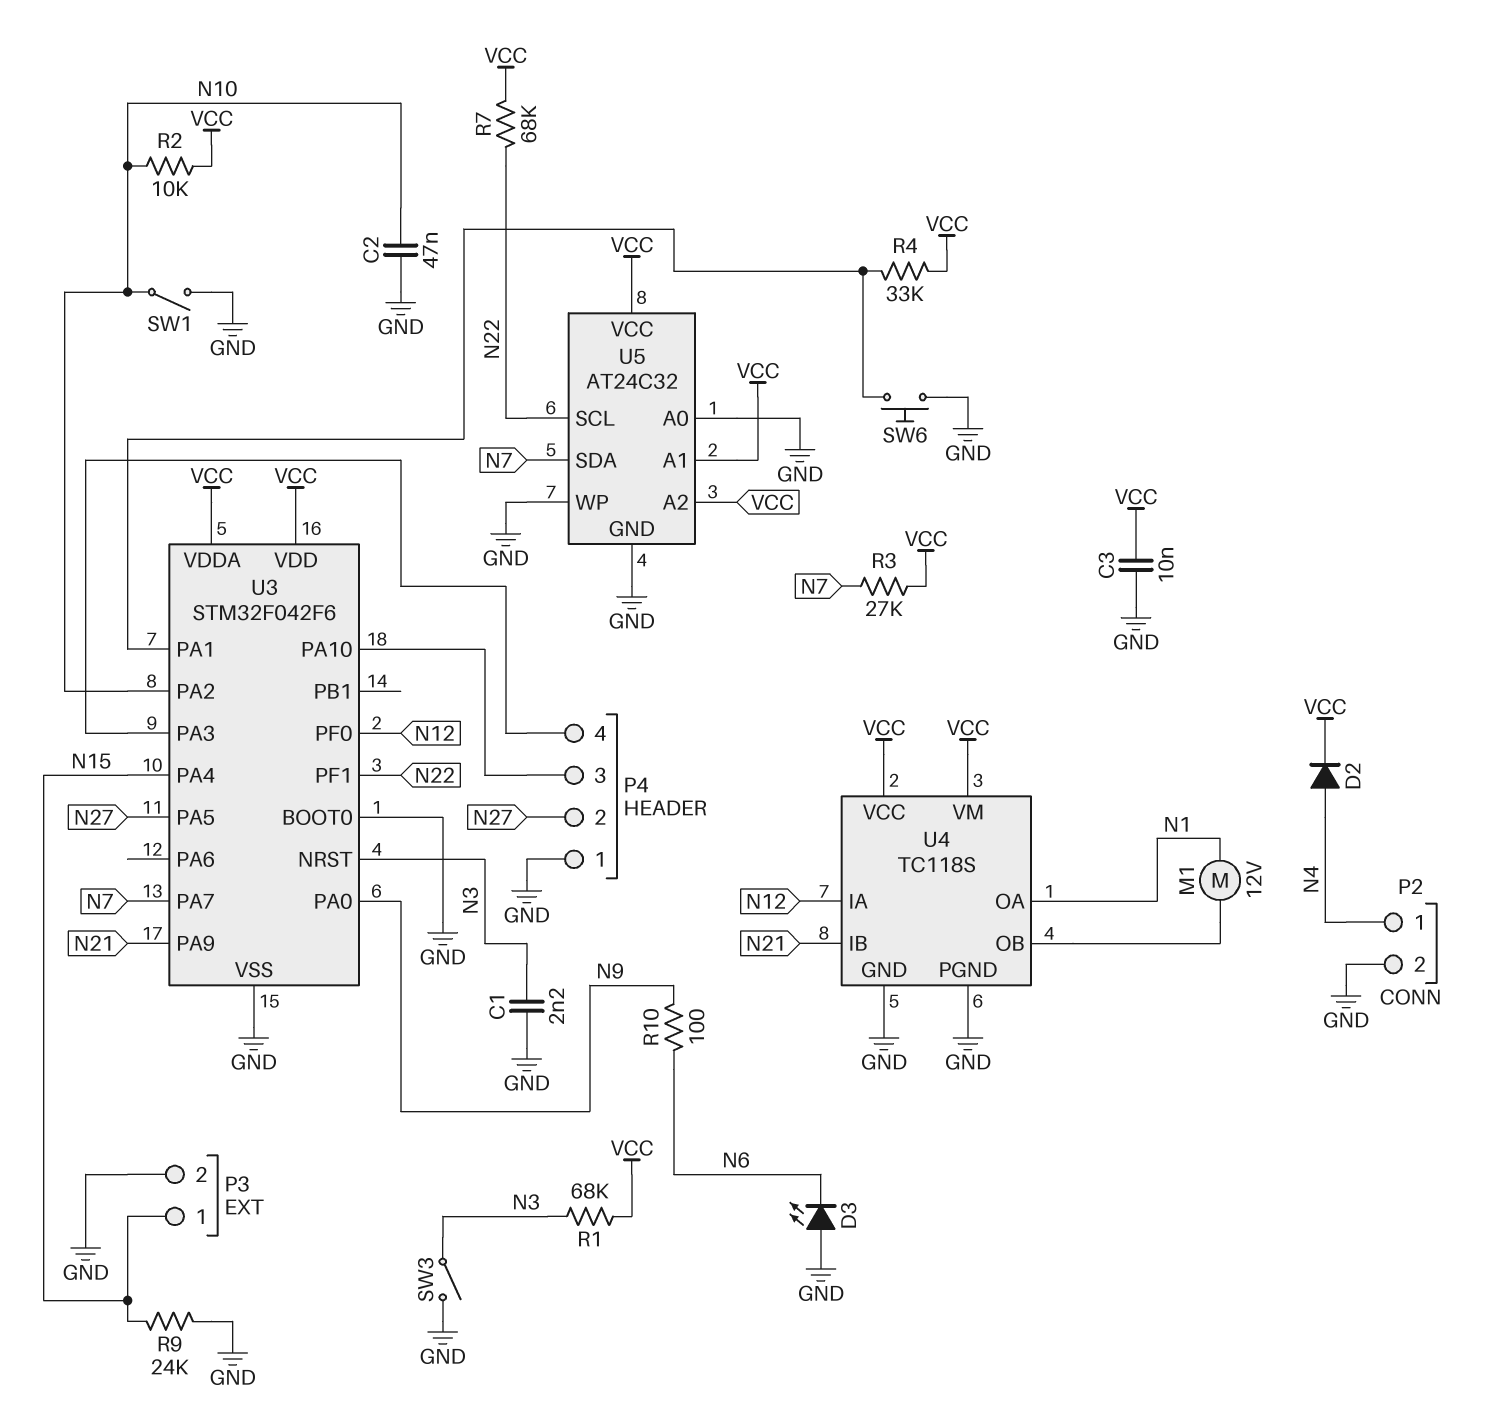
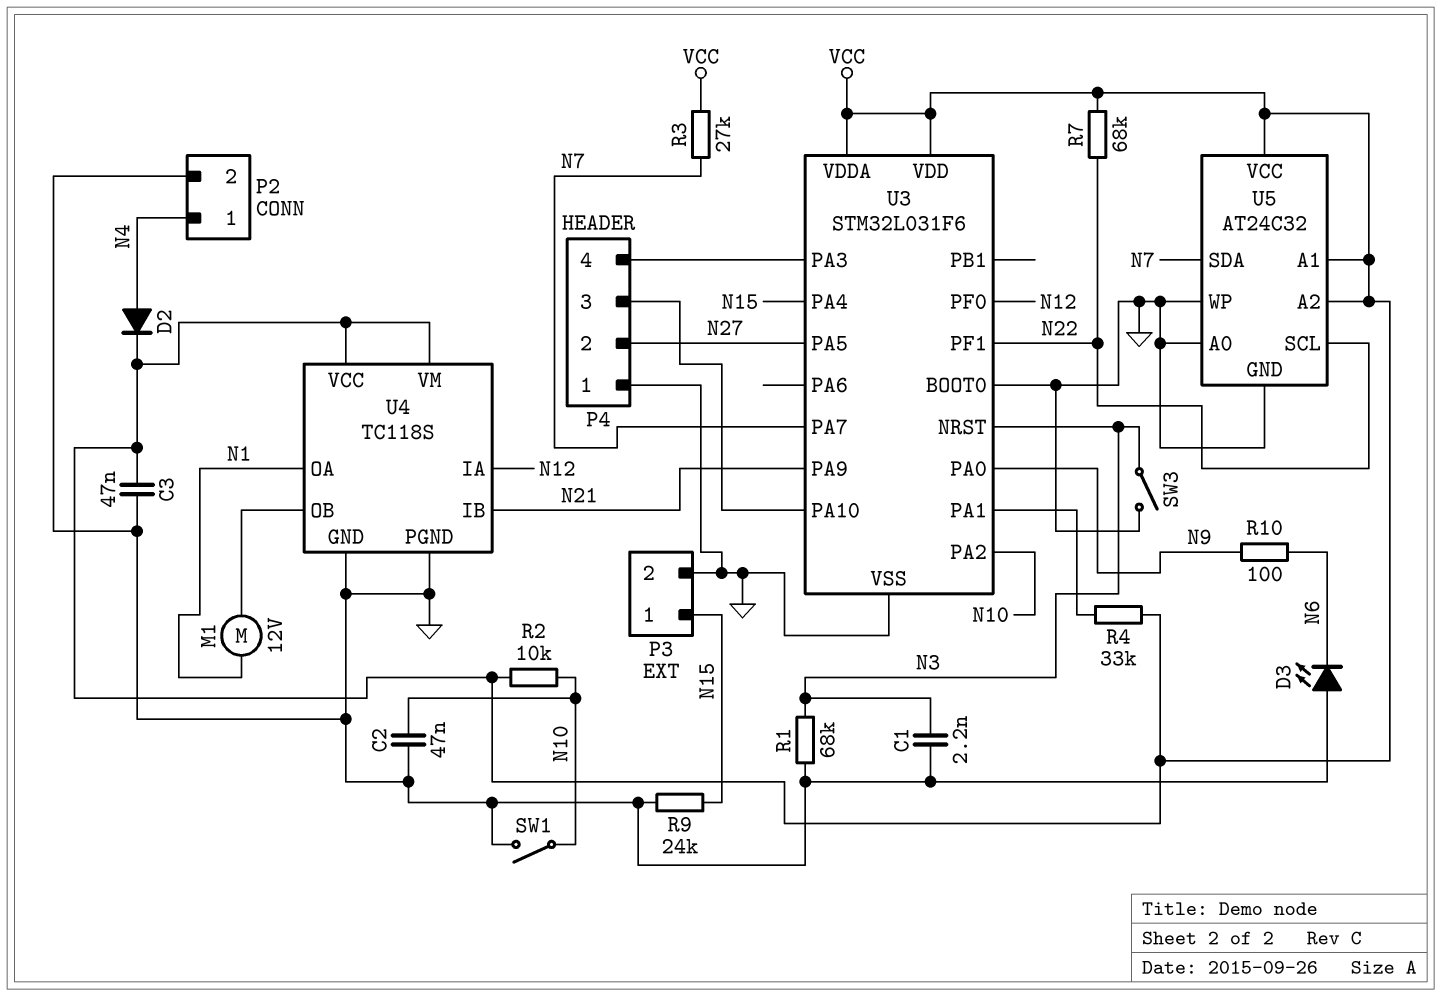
C3: 10nF (GND, VCC) -> 47nF (GND, VCC)
R1: 68k (N3, VCC) -> 68k (GND, N3)
SW6: button (GND, U3/PA1) -> none
U3: STM32F042F6 -> STM32L031F6

